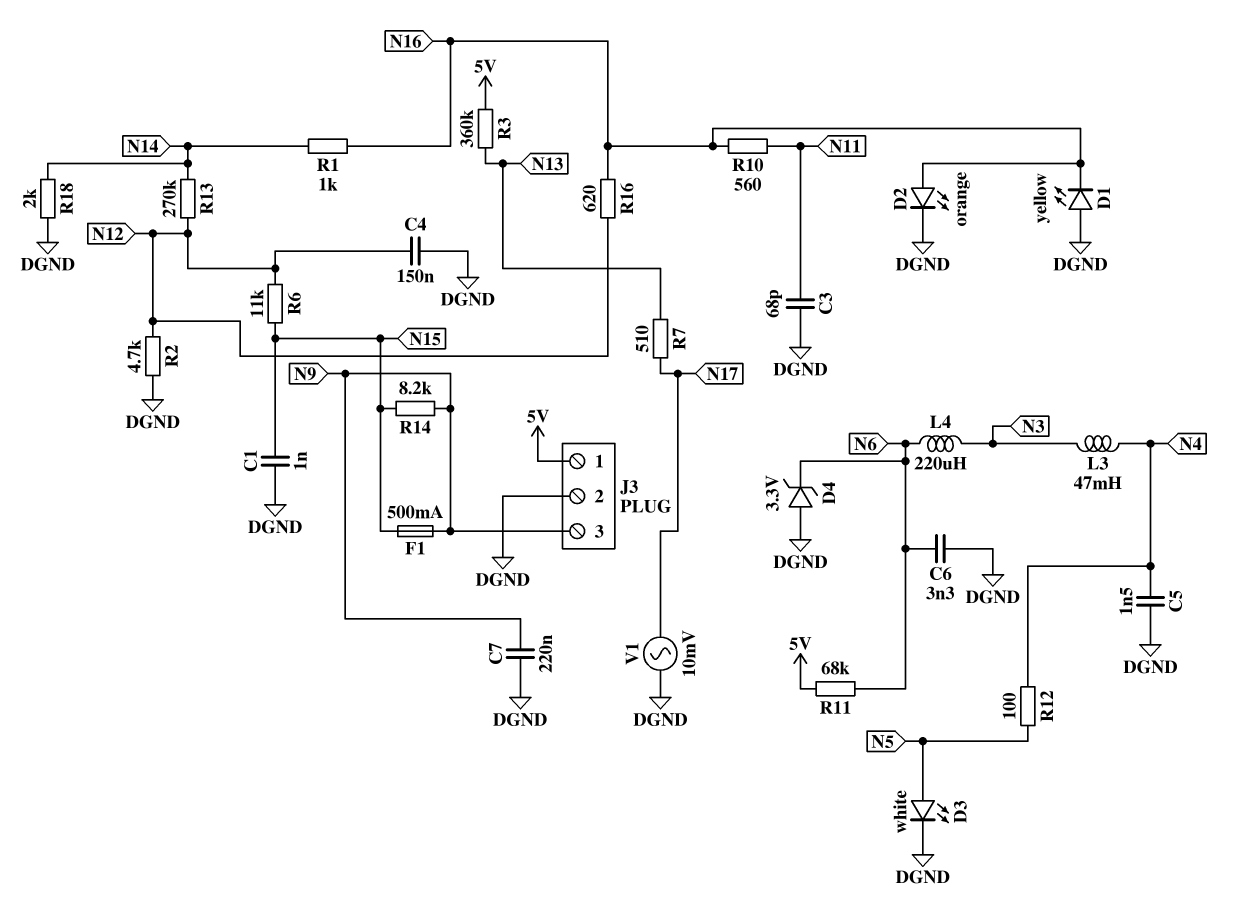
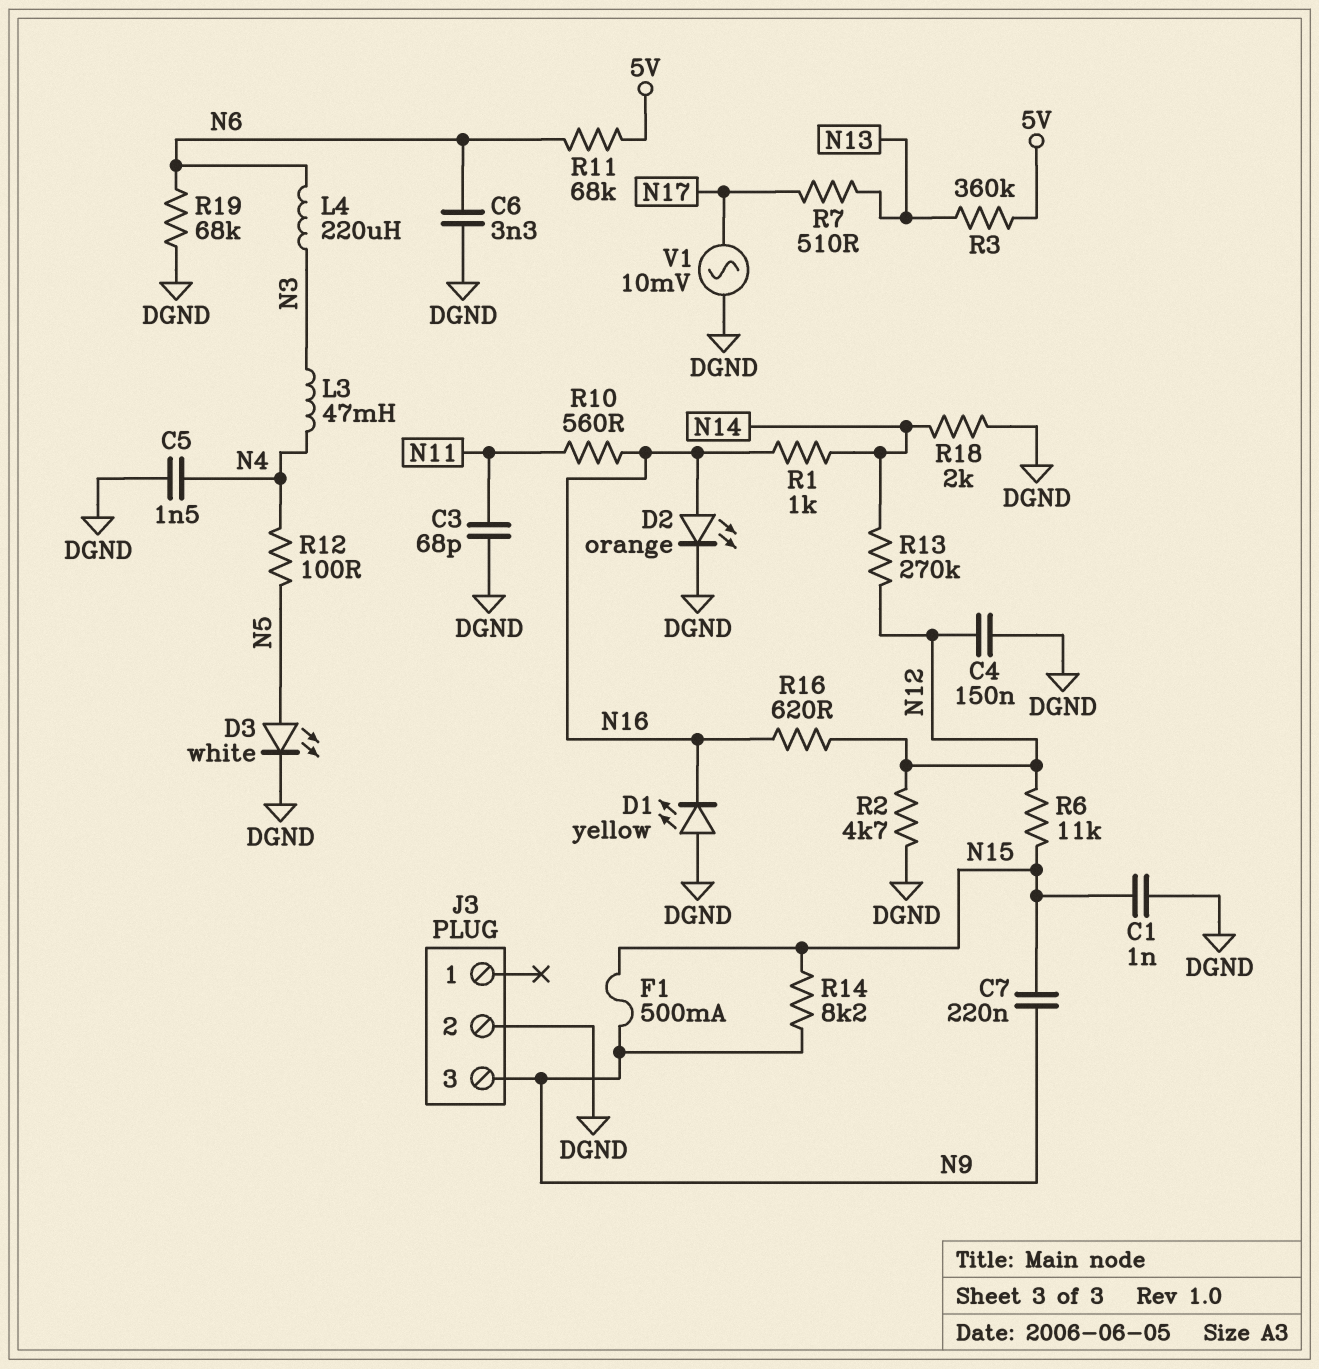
C7: 220nF (DGND, N9) -> 220nF (N9, N15)
D4: zener 3.3V (A DGND, K N6) -> none
J3 pin 1: 5V -> none
R19: none -> 68k (DGND, N6)

